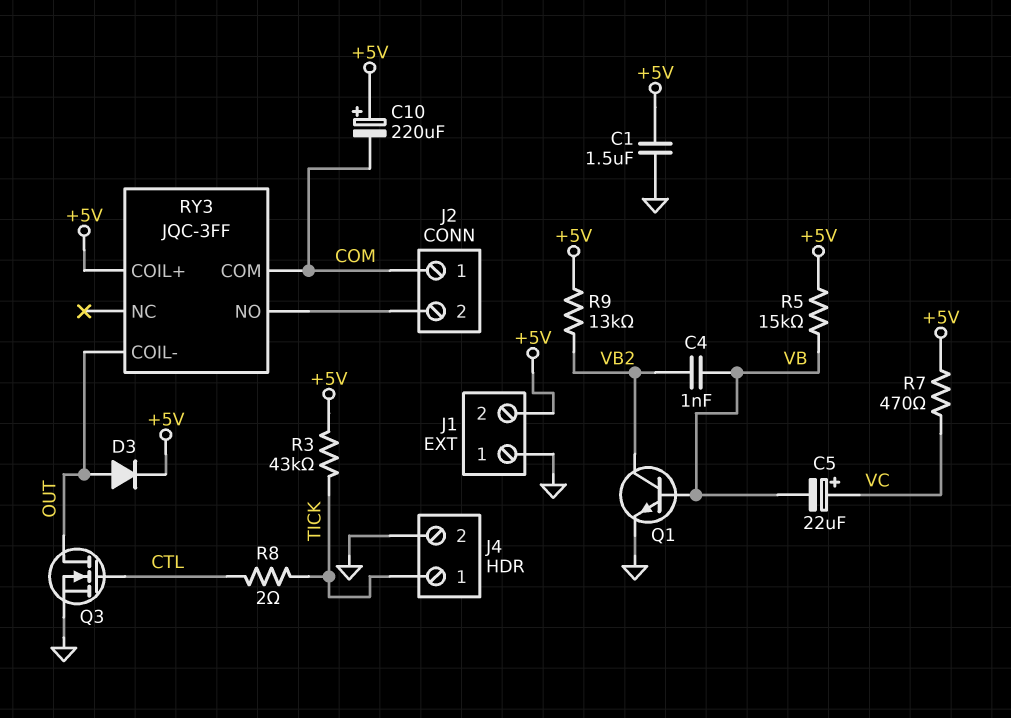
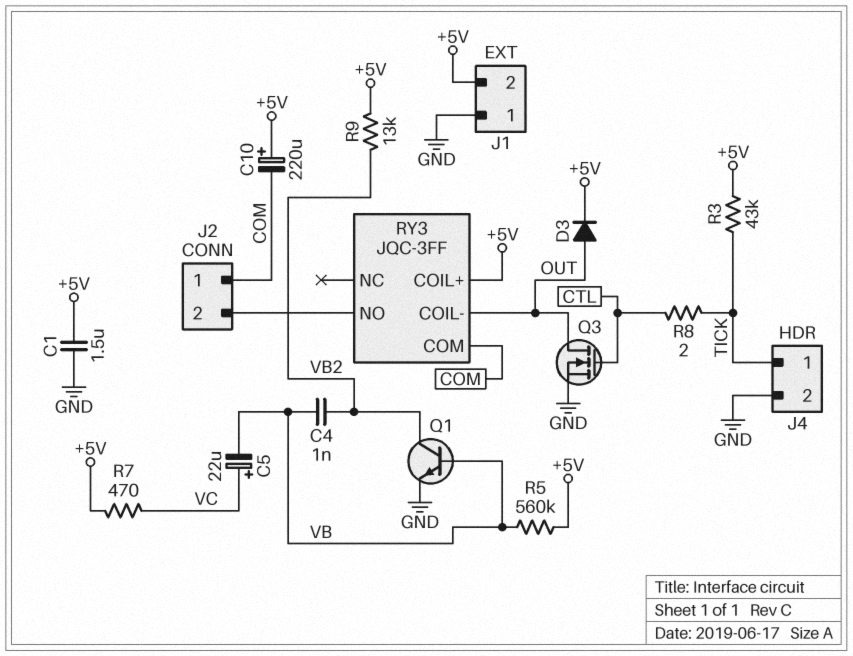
R5: 15k (+5V, VB) -> 560k (+5V, VB)

